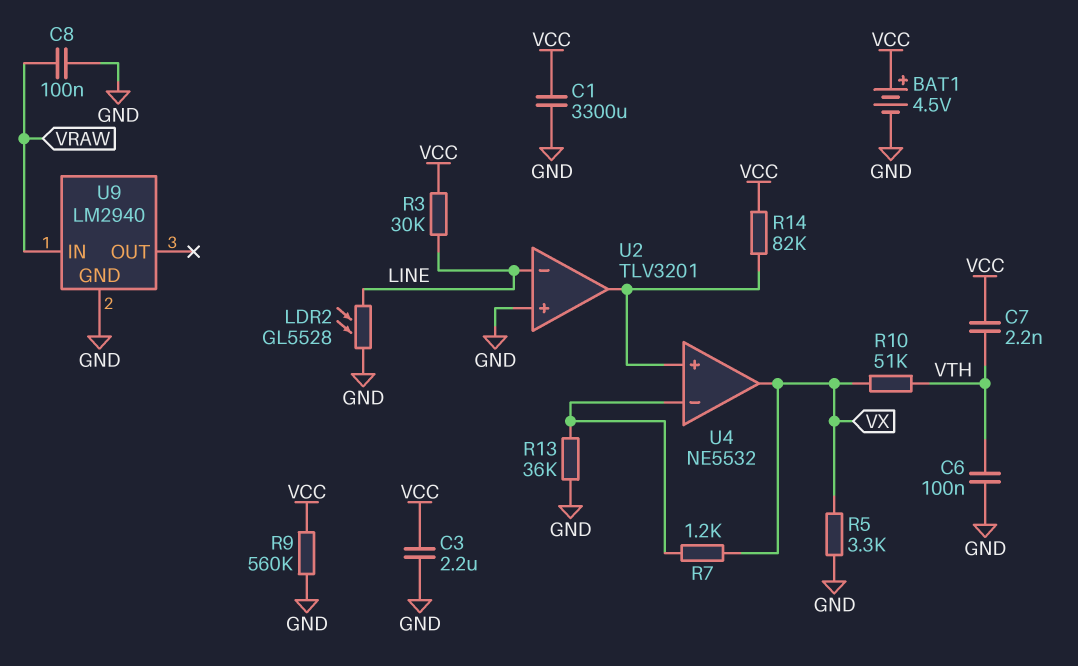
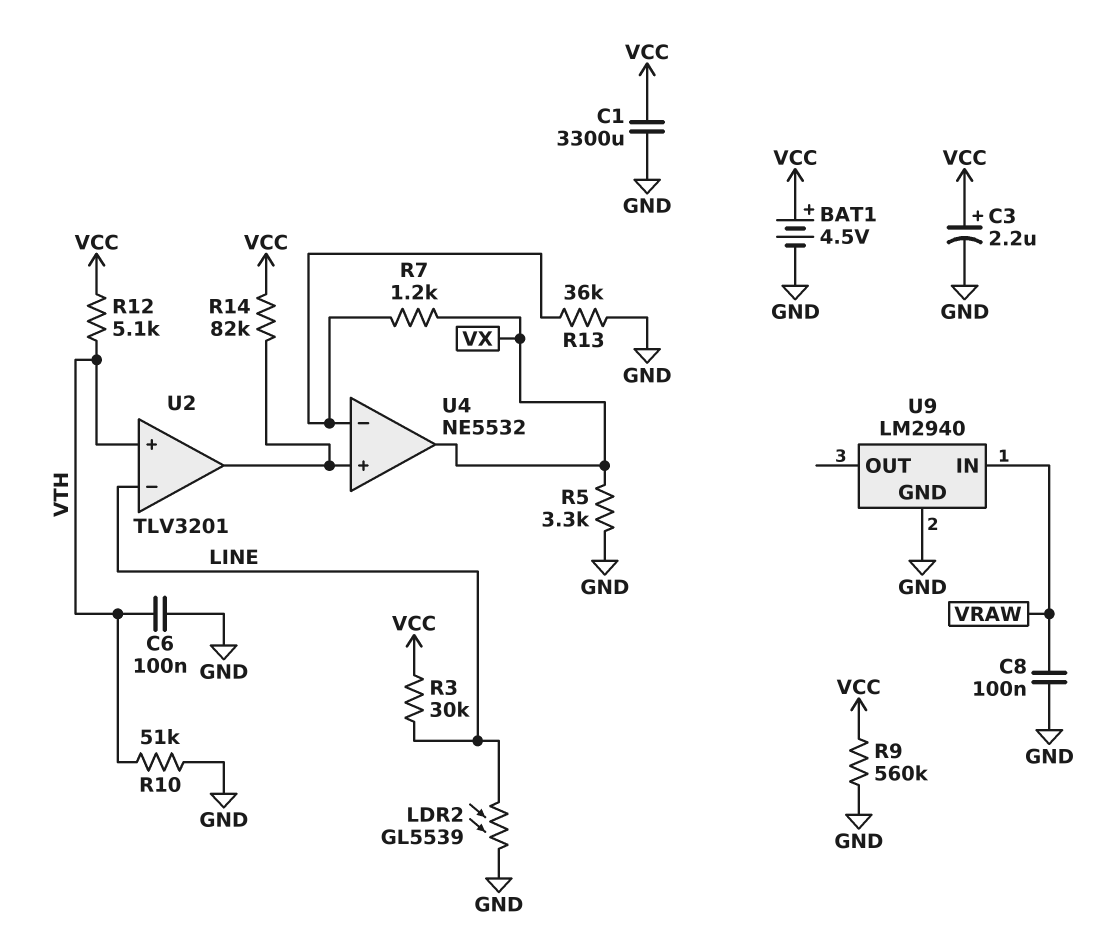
C3: 2.2uF (GND, VCC) -> 2.2uF (plus VCC, minus GND)
C7: 2.2nF (VCC, VTH) -> none
LDR2: GL5528 (GND, LINE) -> GL5539 (GND, LINE)
R10: 51k (VTH, VX) -> 51k (GND, VTH)
R12: none -> 5.1k (VCC, VTH)
U2 pin in+: GND -> VTH

